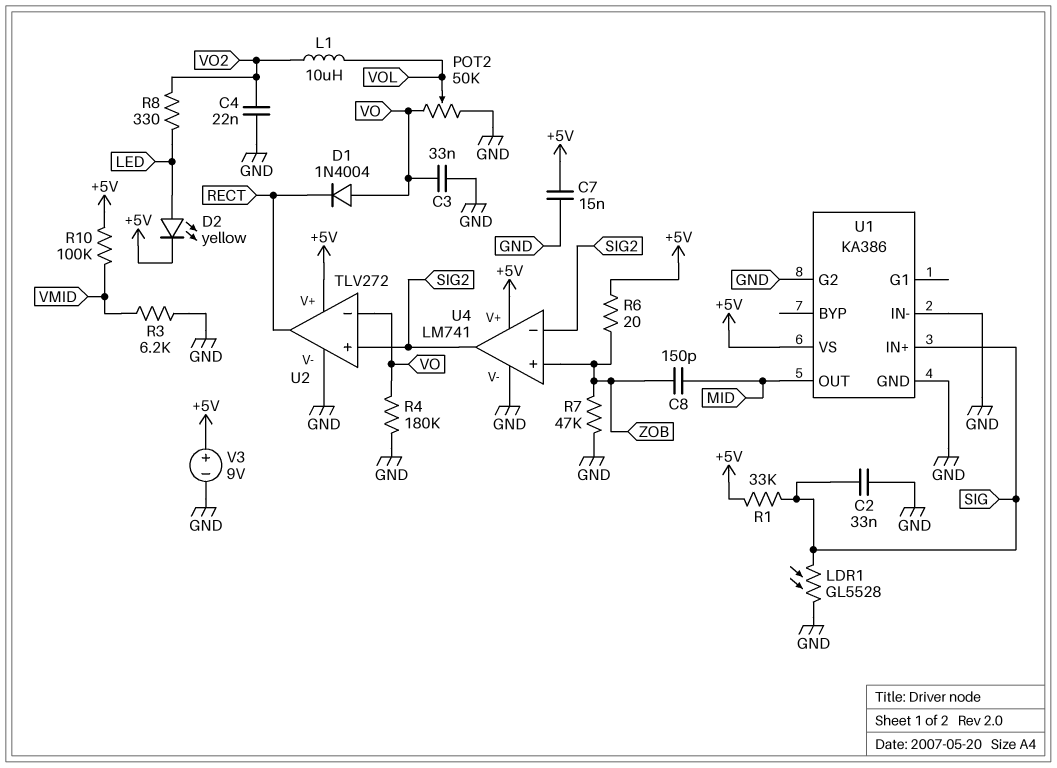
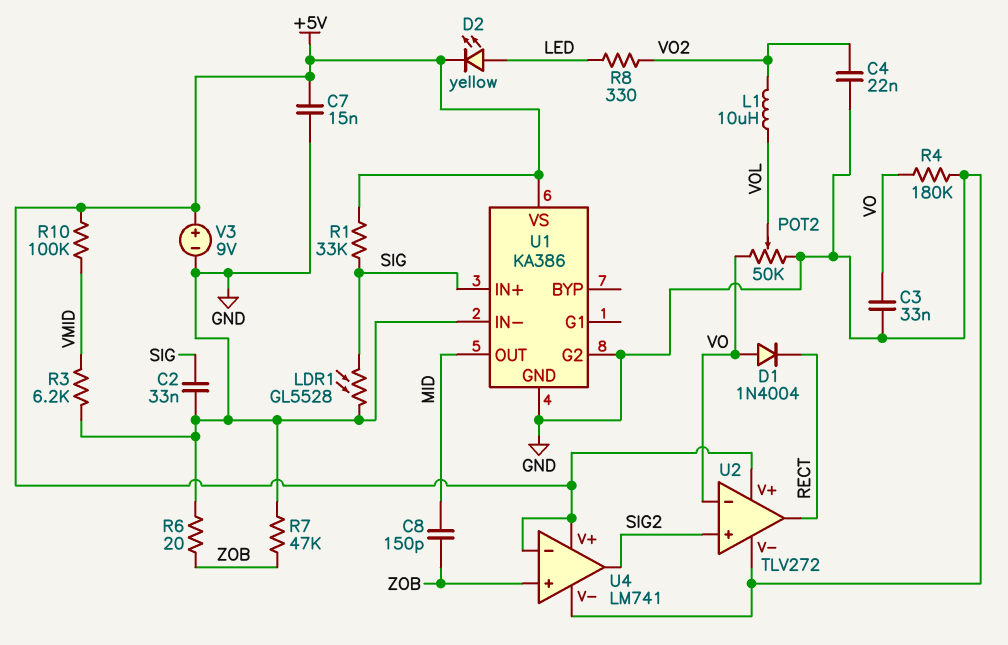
R6: 20 (+5V, ZOB) -> 20 (GND, ZOB)
U4 pin in-: SIG2 -> +5V

